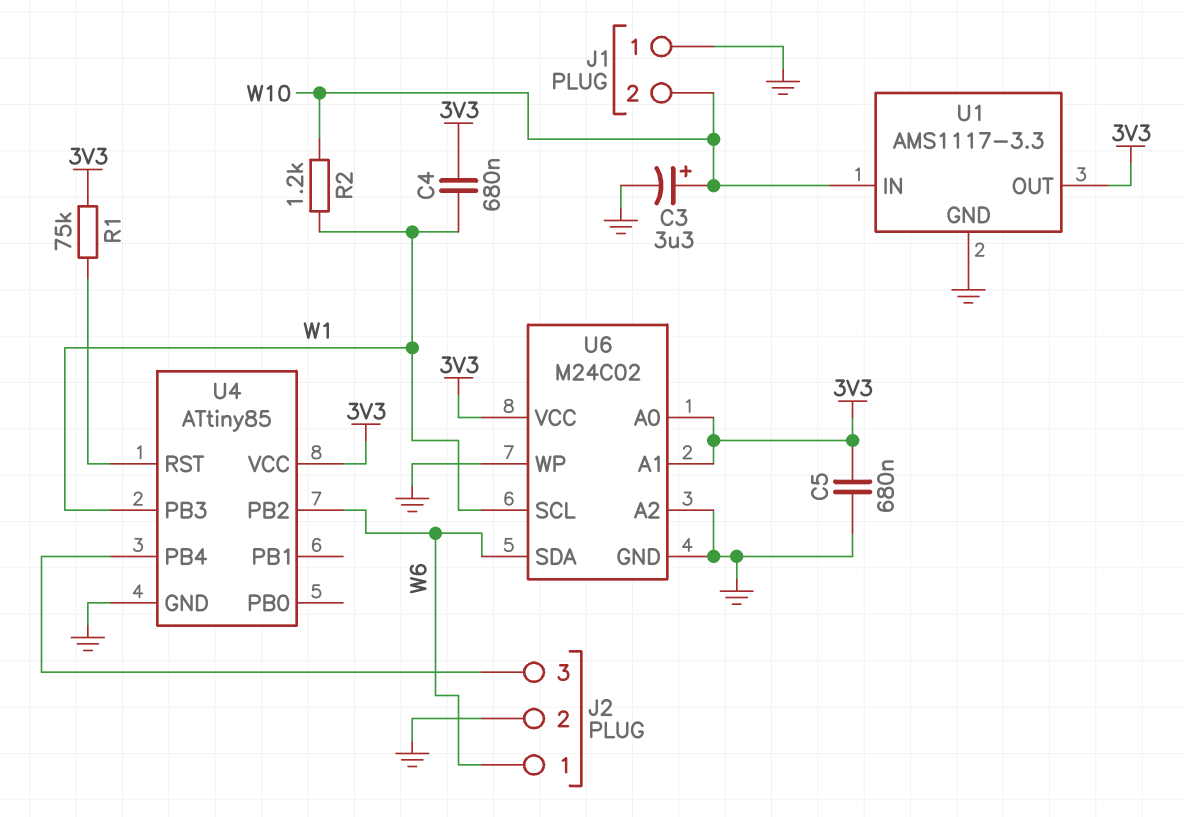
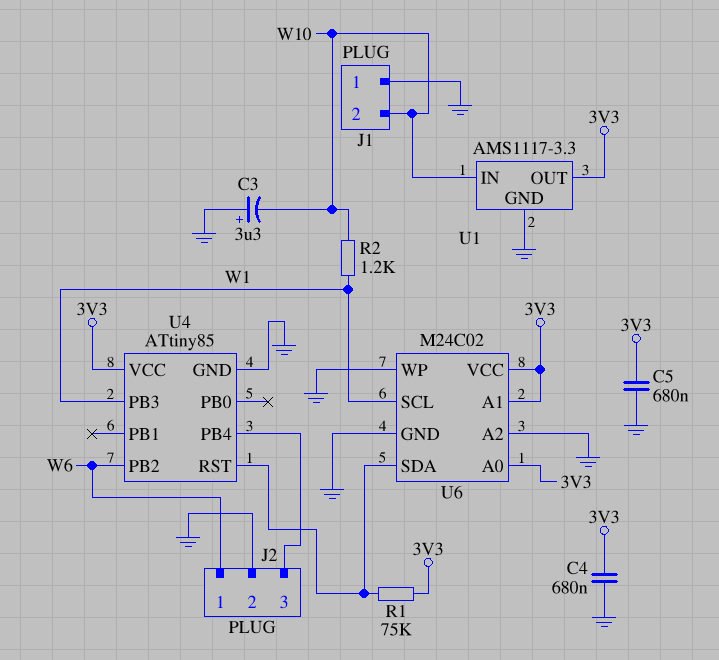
C3: 3.3uF (plus W10, minus GND) -> 3.3uF (plus GND, minus W10)
C4: 680nF (3V3, W1) -> 680nF (3V3, GND)
U6 pin SDA: W6 -> U4/RST

